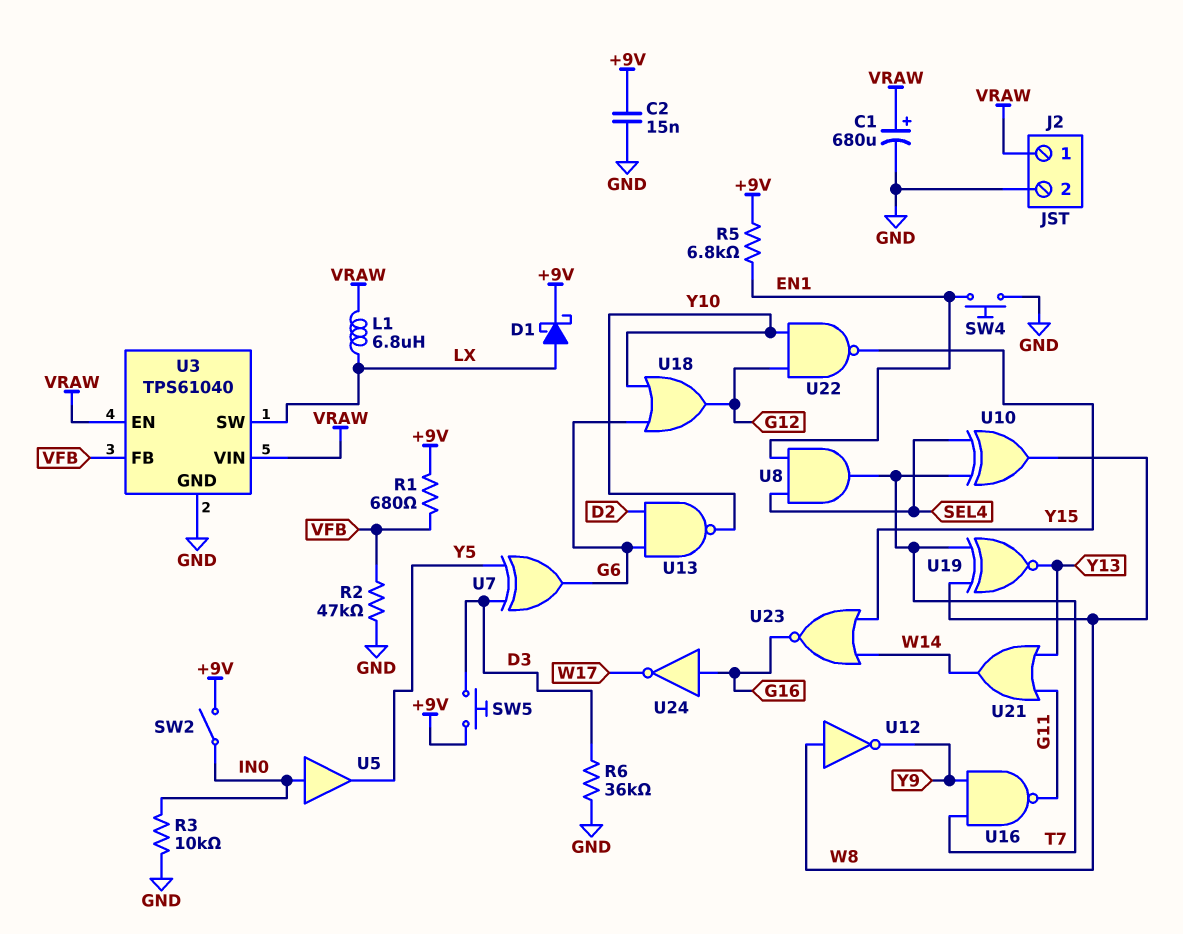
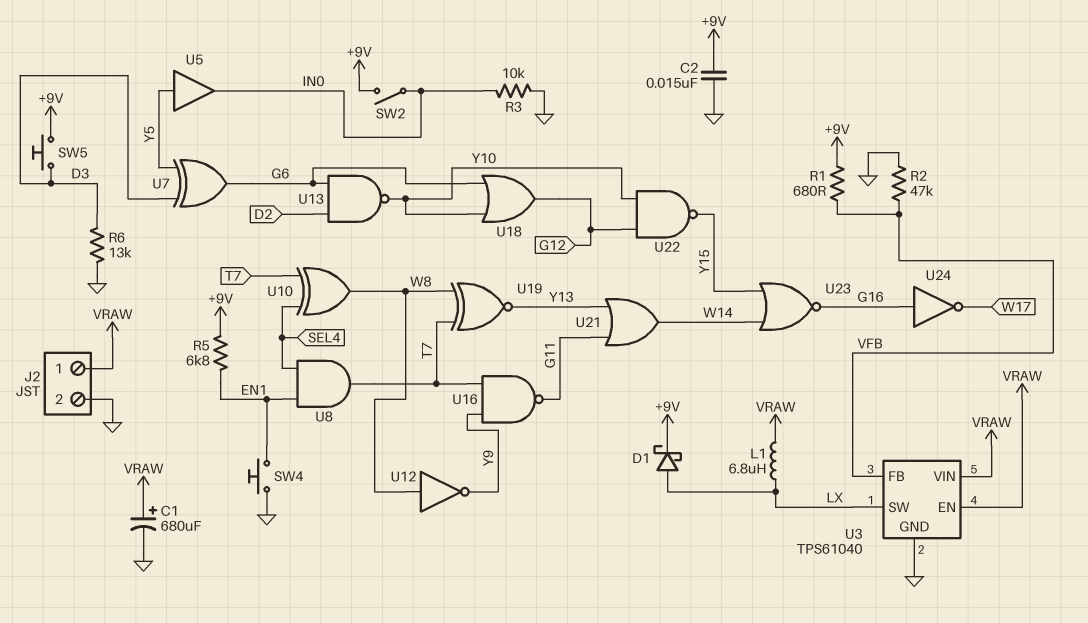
R6: 36k (D3, GND) -> 13k (D3, GND)
U5: buffer (in IN0, out Y5) -> buffer (in Y5, out IN0)

